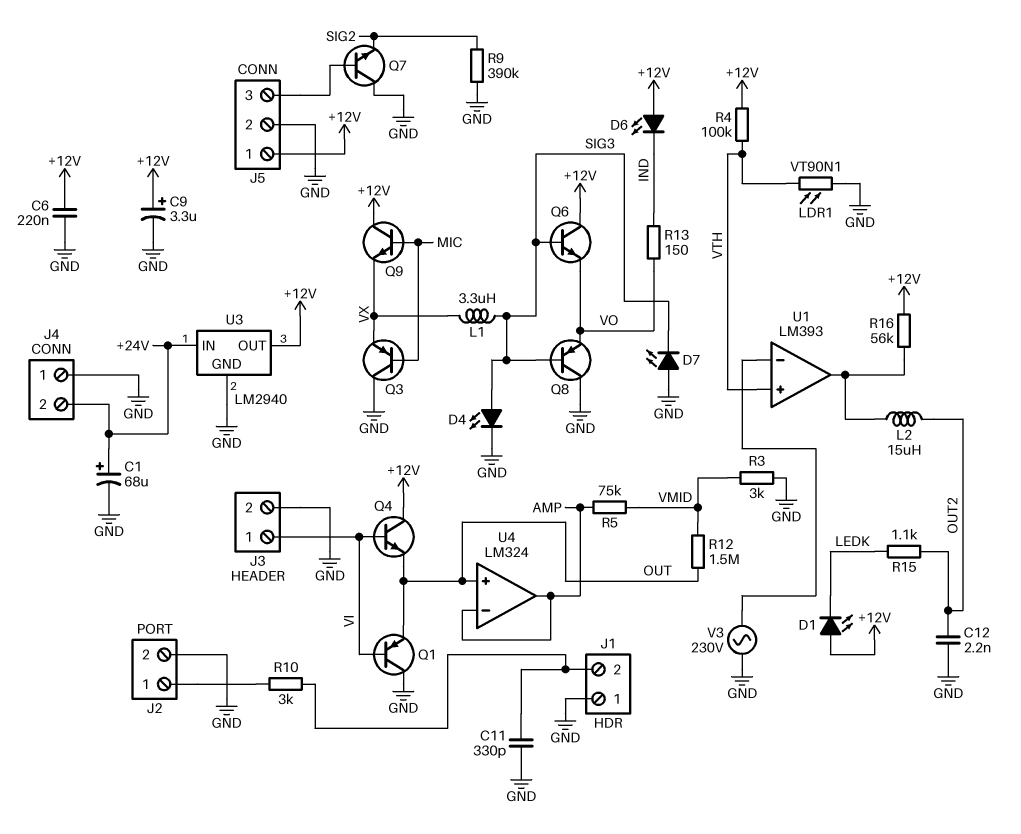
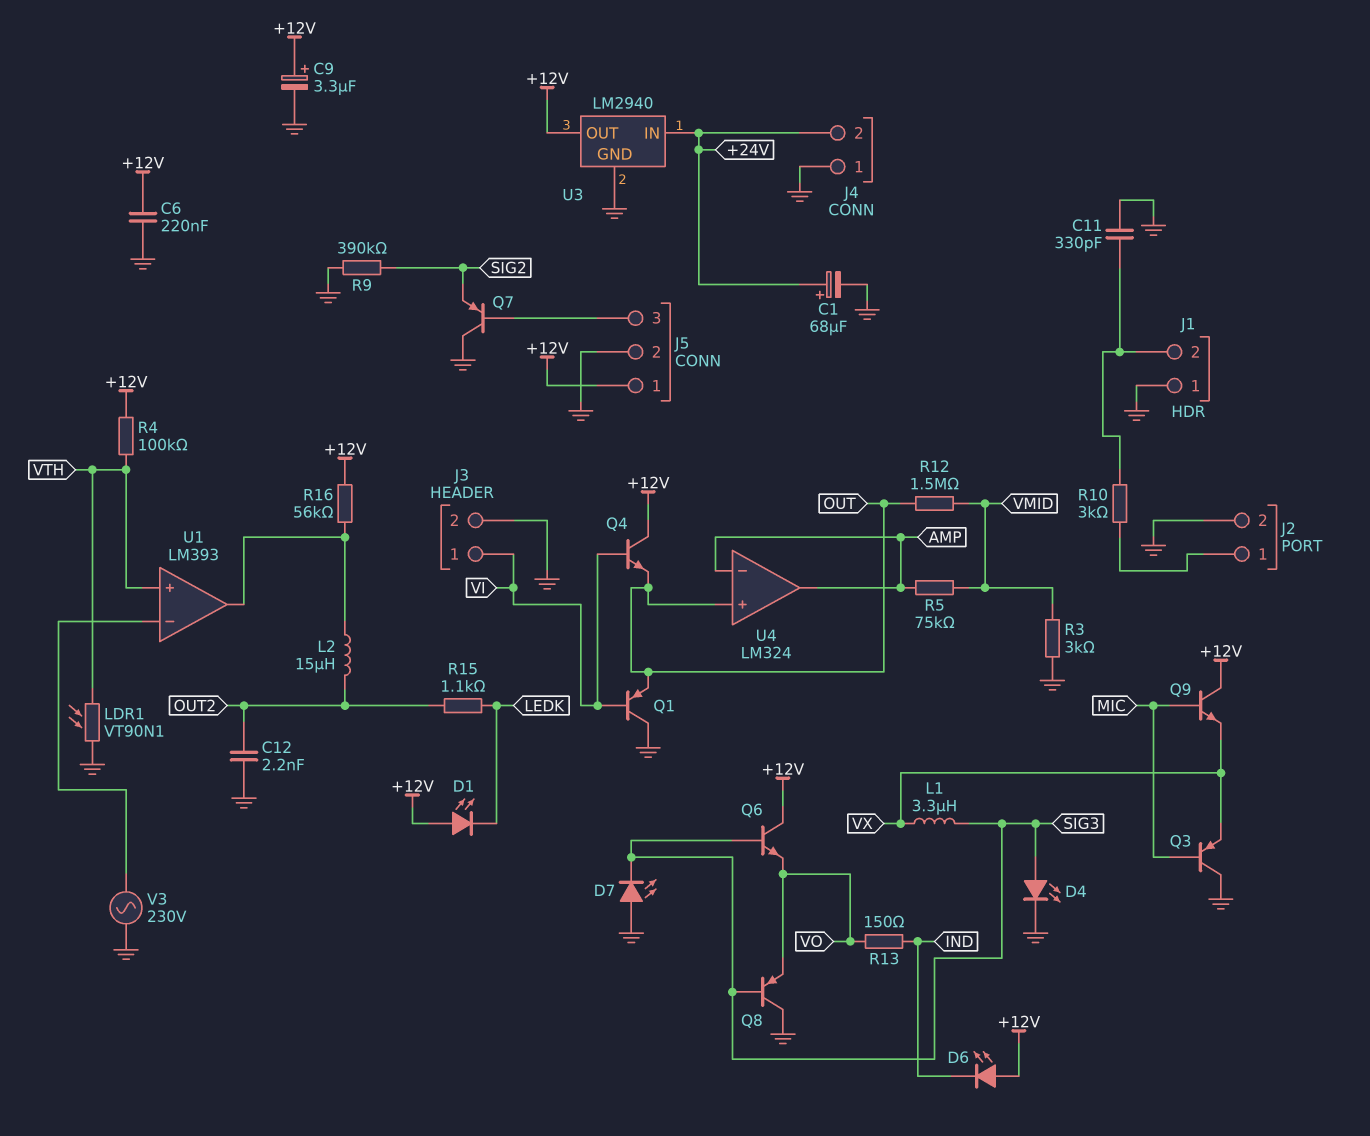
Q7: NPN (B J5/3, C GND, E SIG2) -> PNP (B J5/3, C GND, E SIG2)

